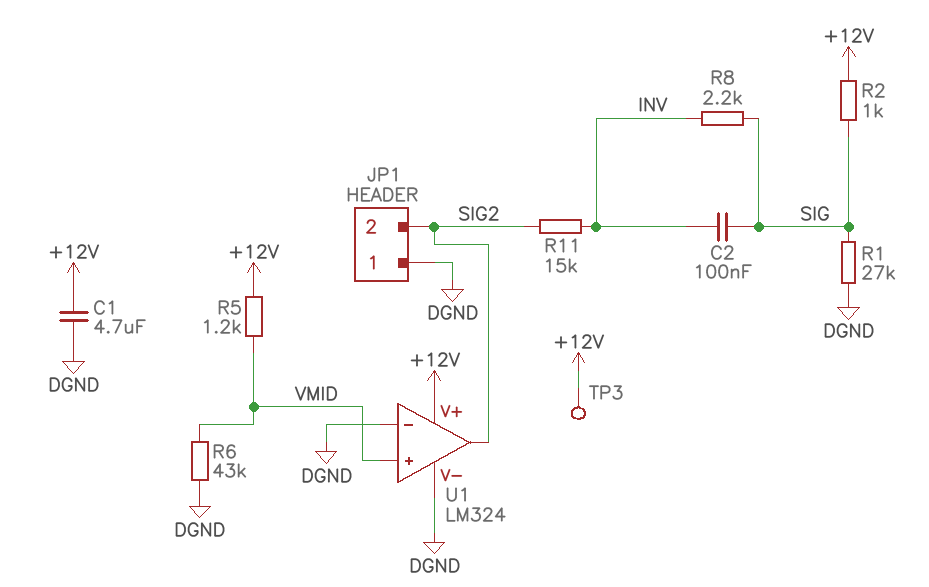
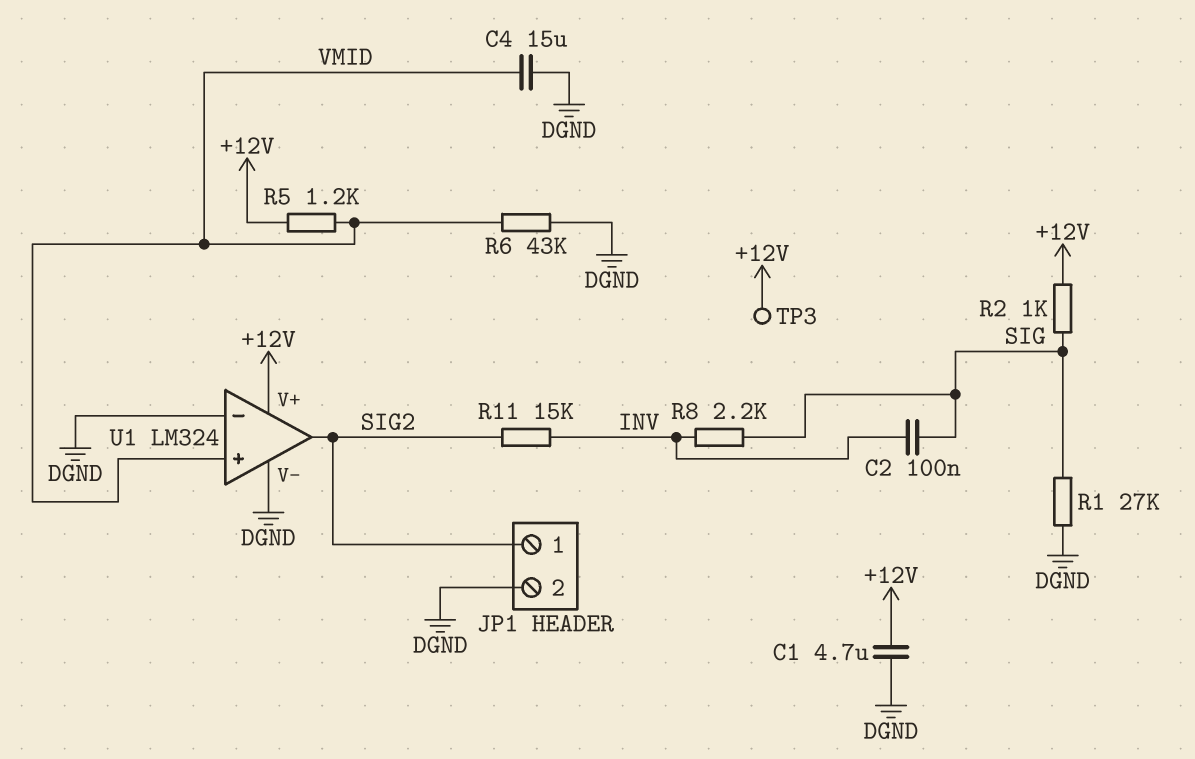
C4: none -> 15uF (DGND, VMID)
JP1 pin 1: DGND -> SIG2
JP1 pin 2: SIG2 -> DGND

